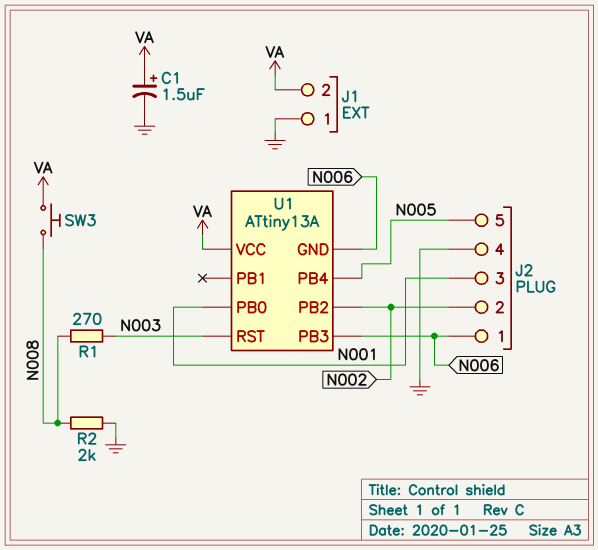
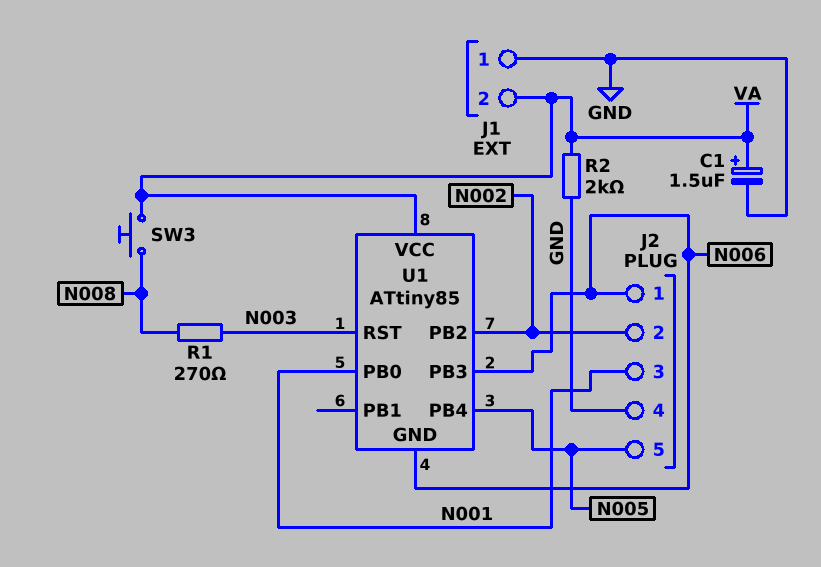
R2: 2k (GND, N008) -> 2k (GND, VA)
U1: ATtiny13A -> ATtiny85

